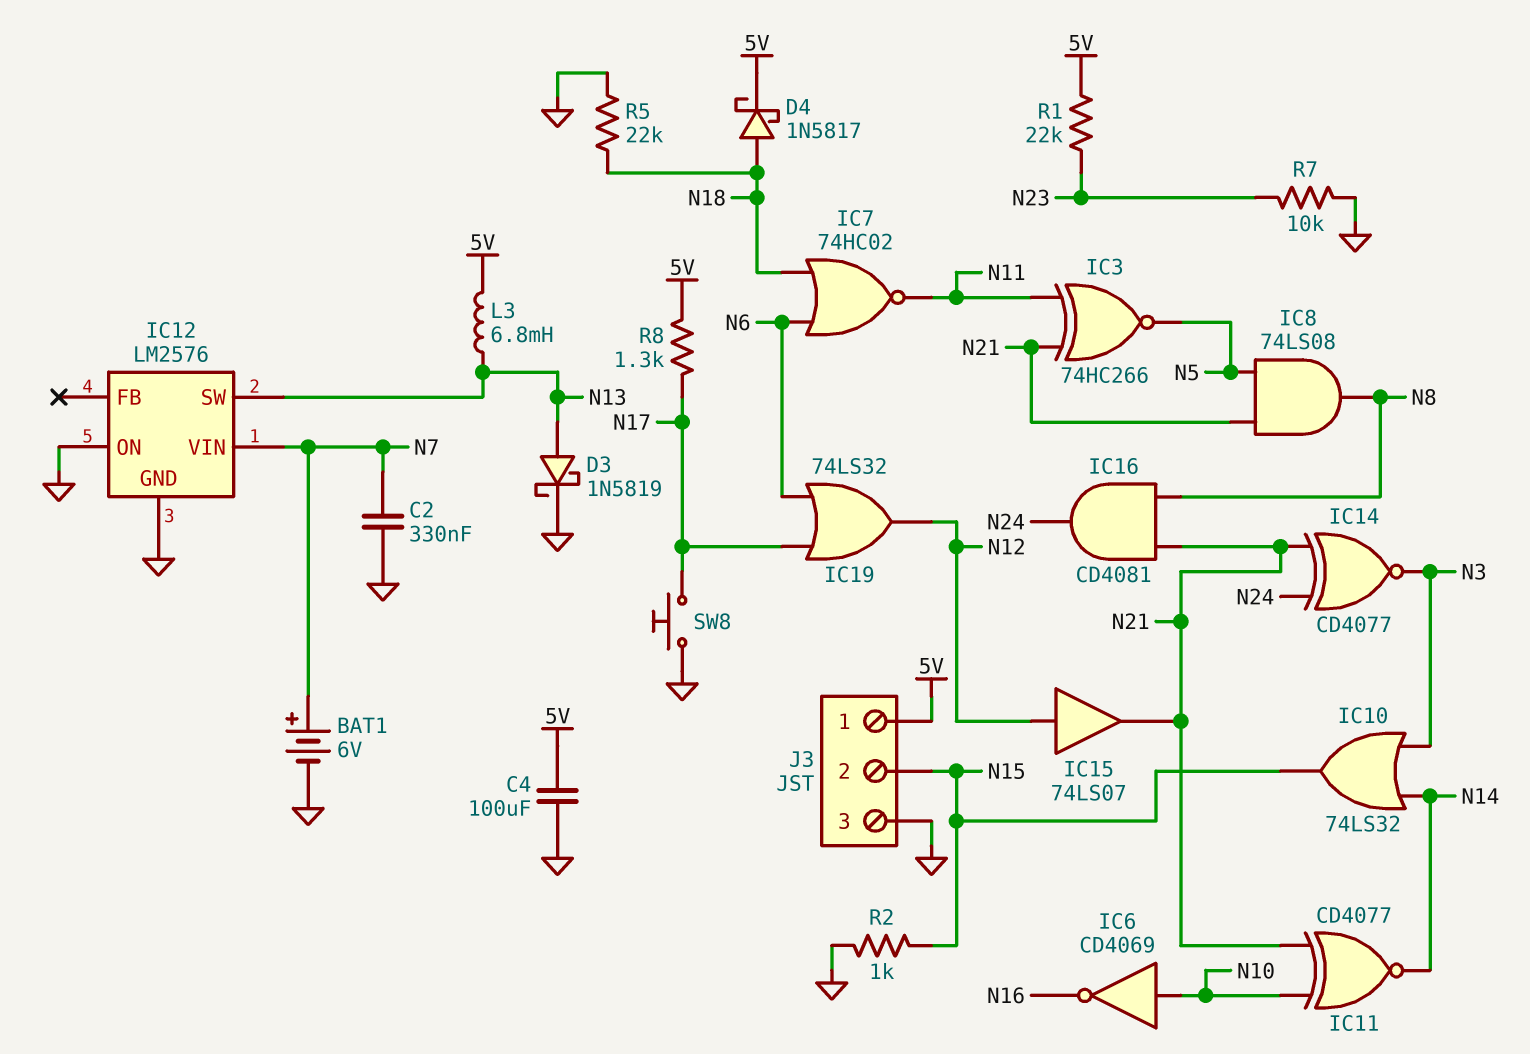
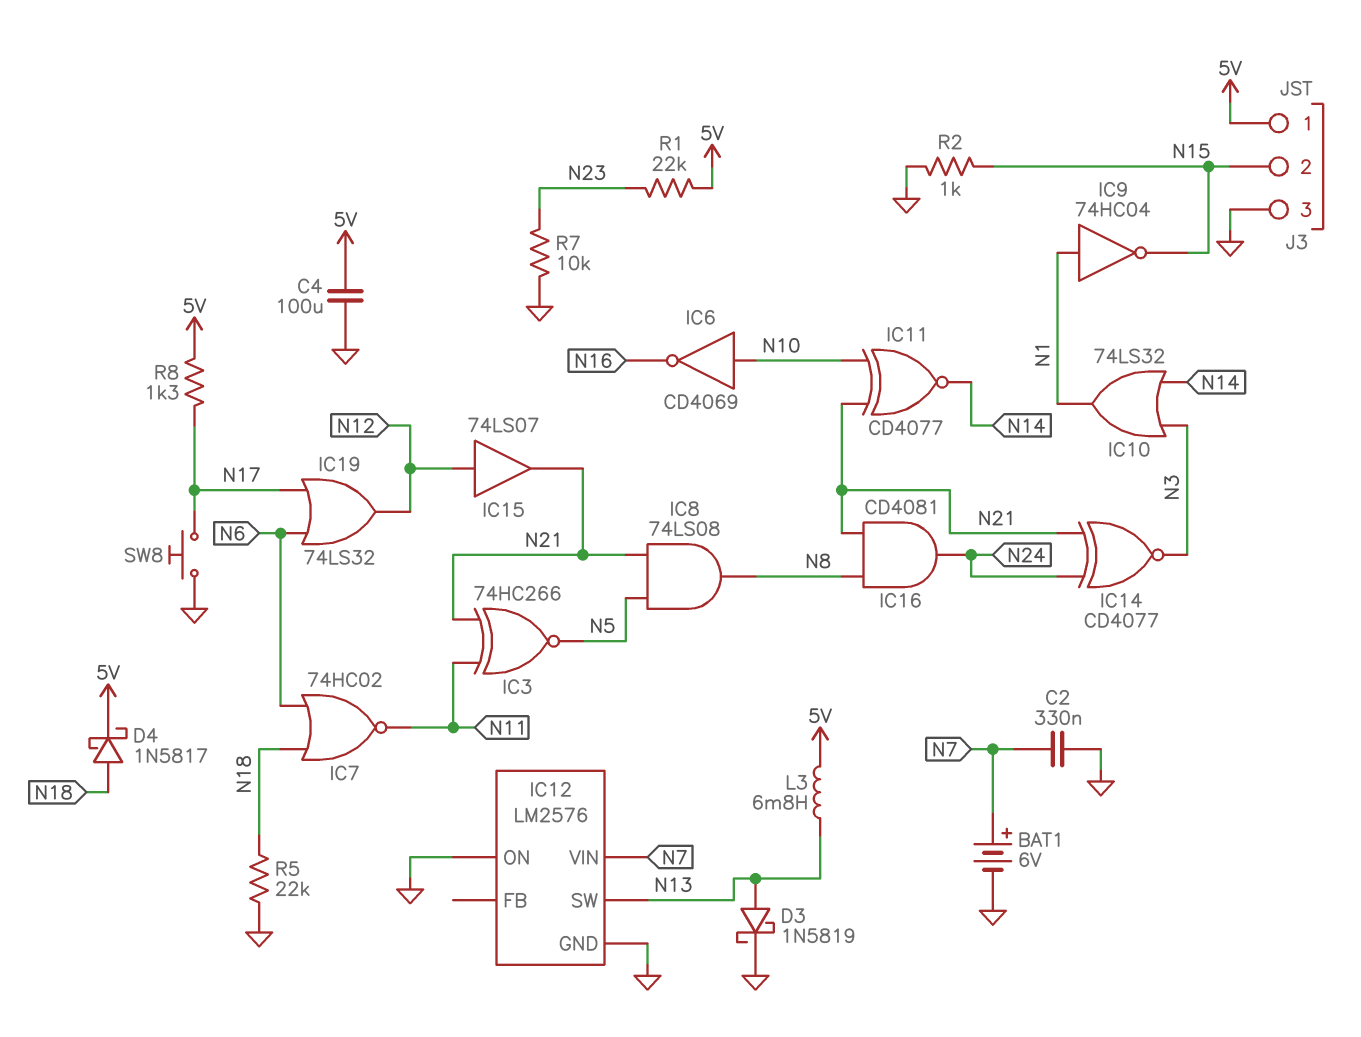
IC9: none -> NOT 74HC04 (in N1, out N15)
IC10: OR 74LS32 (in N3, in N14, out N15) -> OR 74LS32 (in N3, in N14, out N1)

